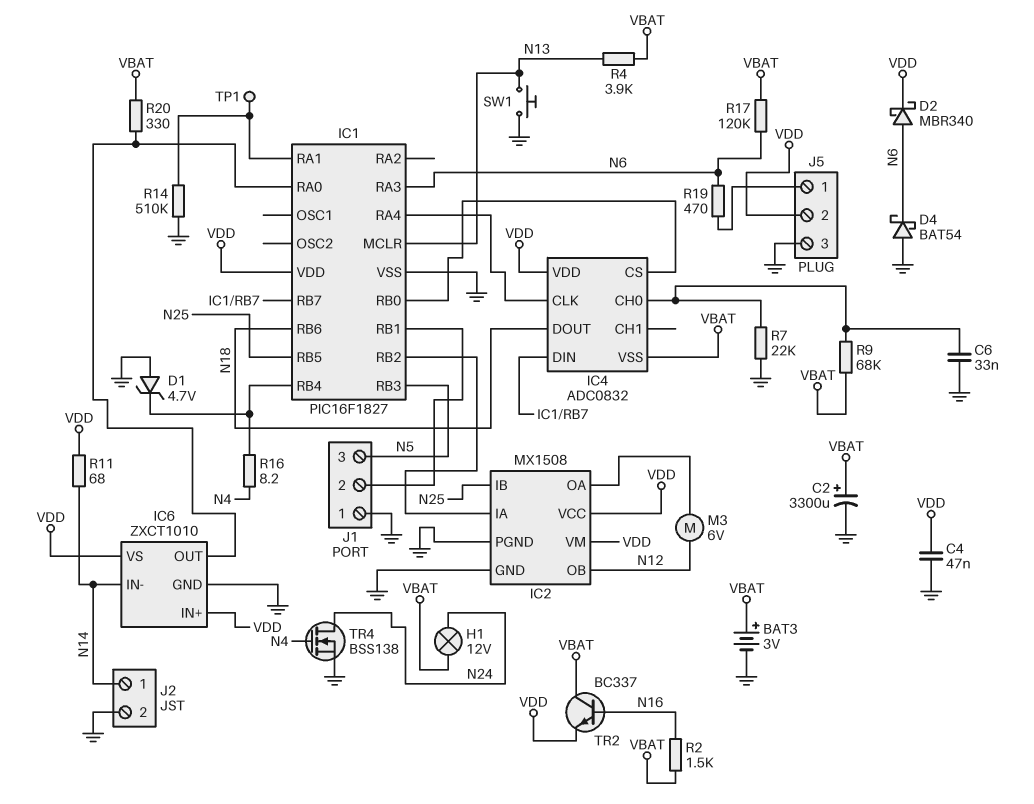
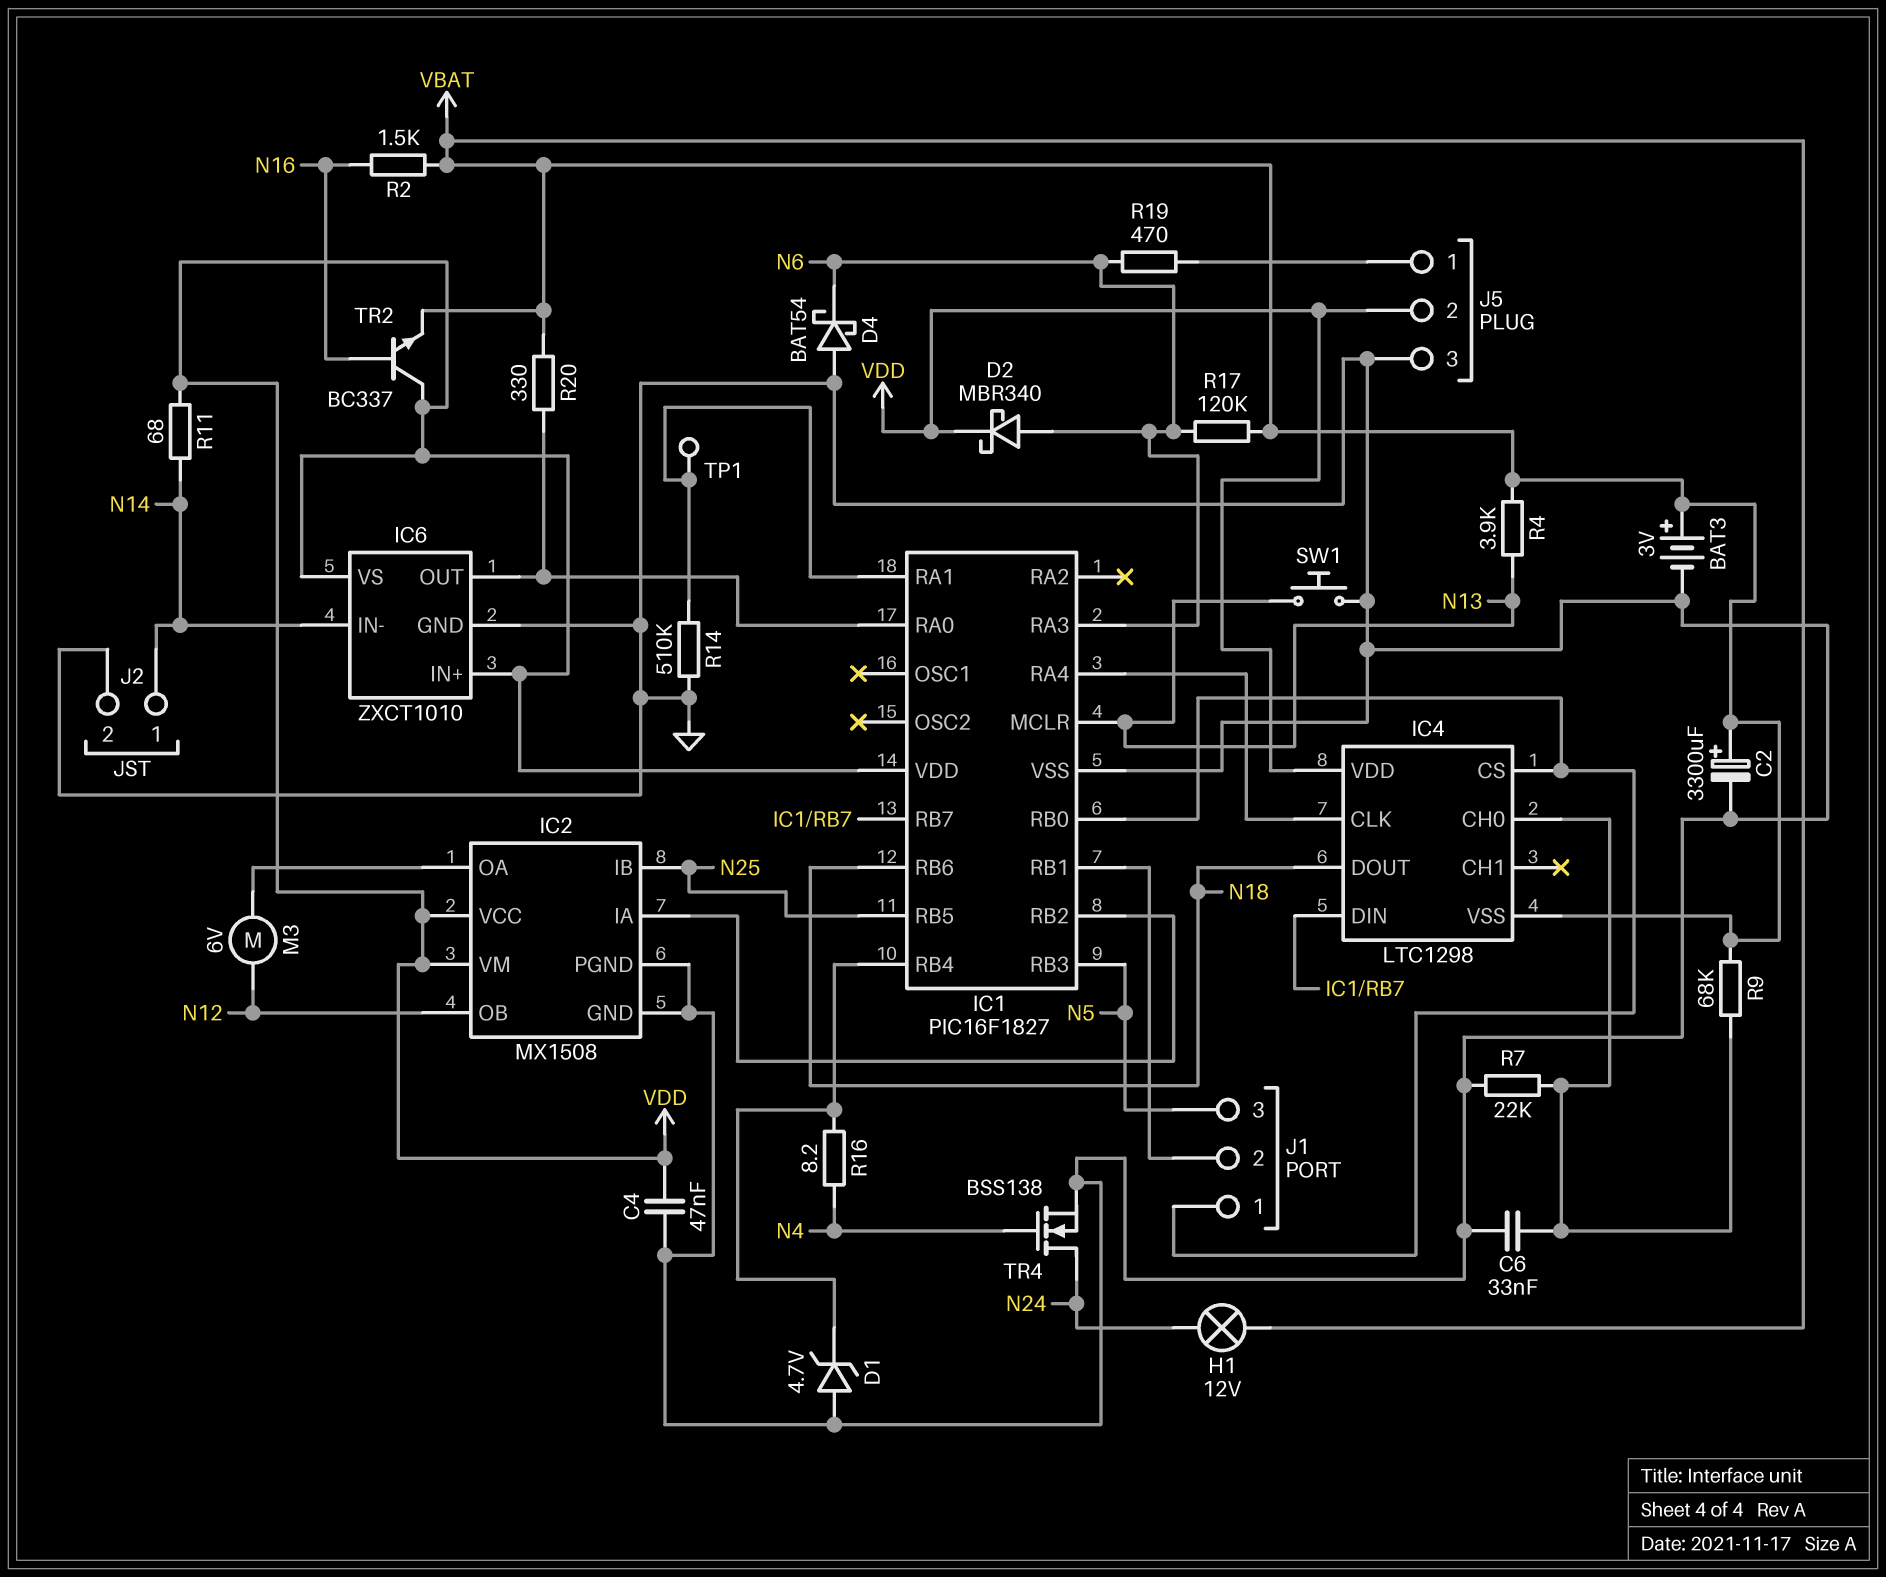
IC4: ADC0832 -> LTC1298
J1 pin 1: GND -> IC1/RB0
TR2: NPN BC337 (B N16, C VBAT, E VDD) -> NPN BC337 (B N16, C VDD, E VBAT)

